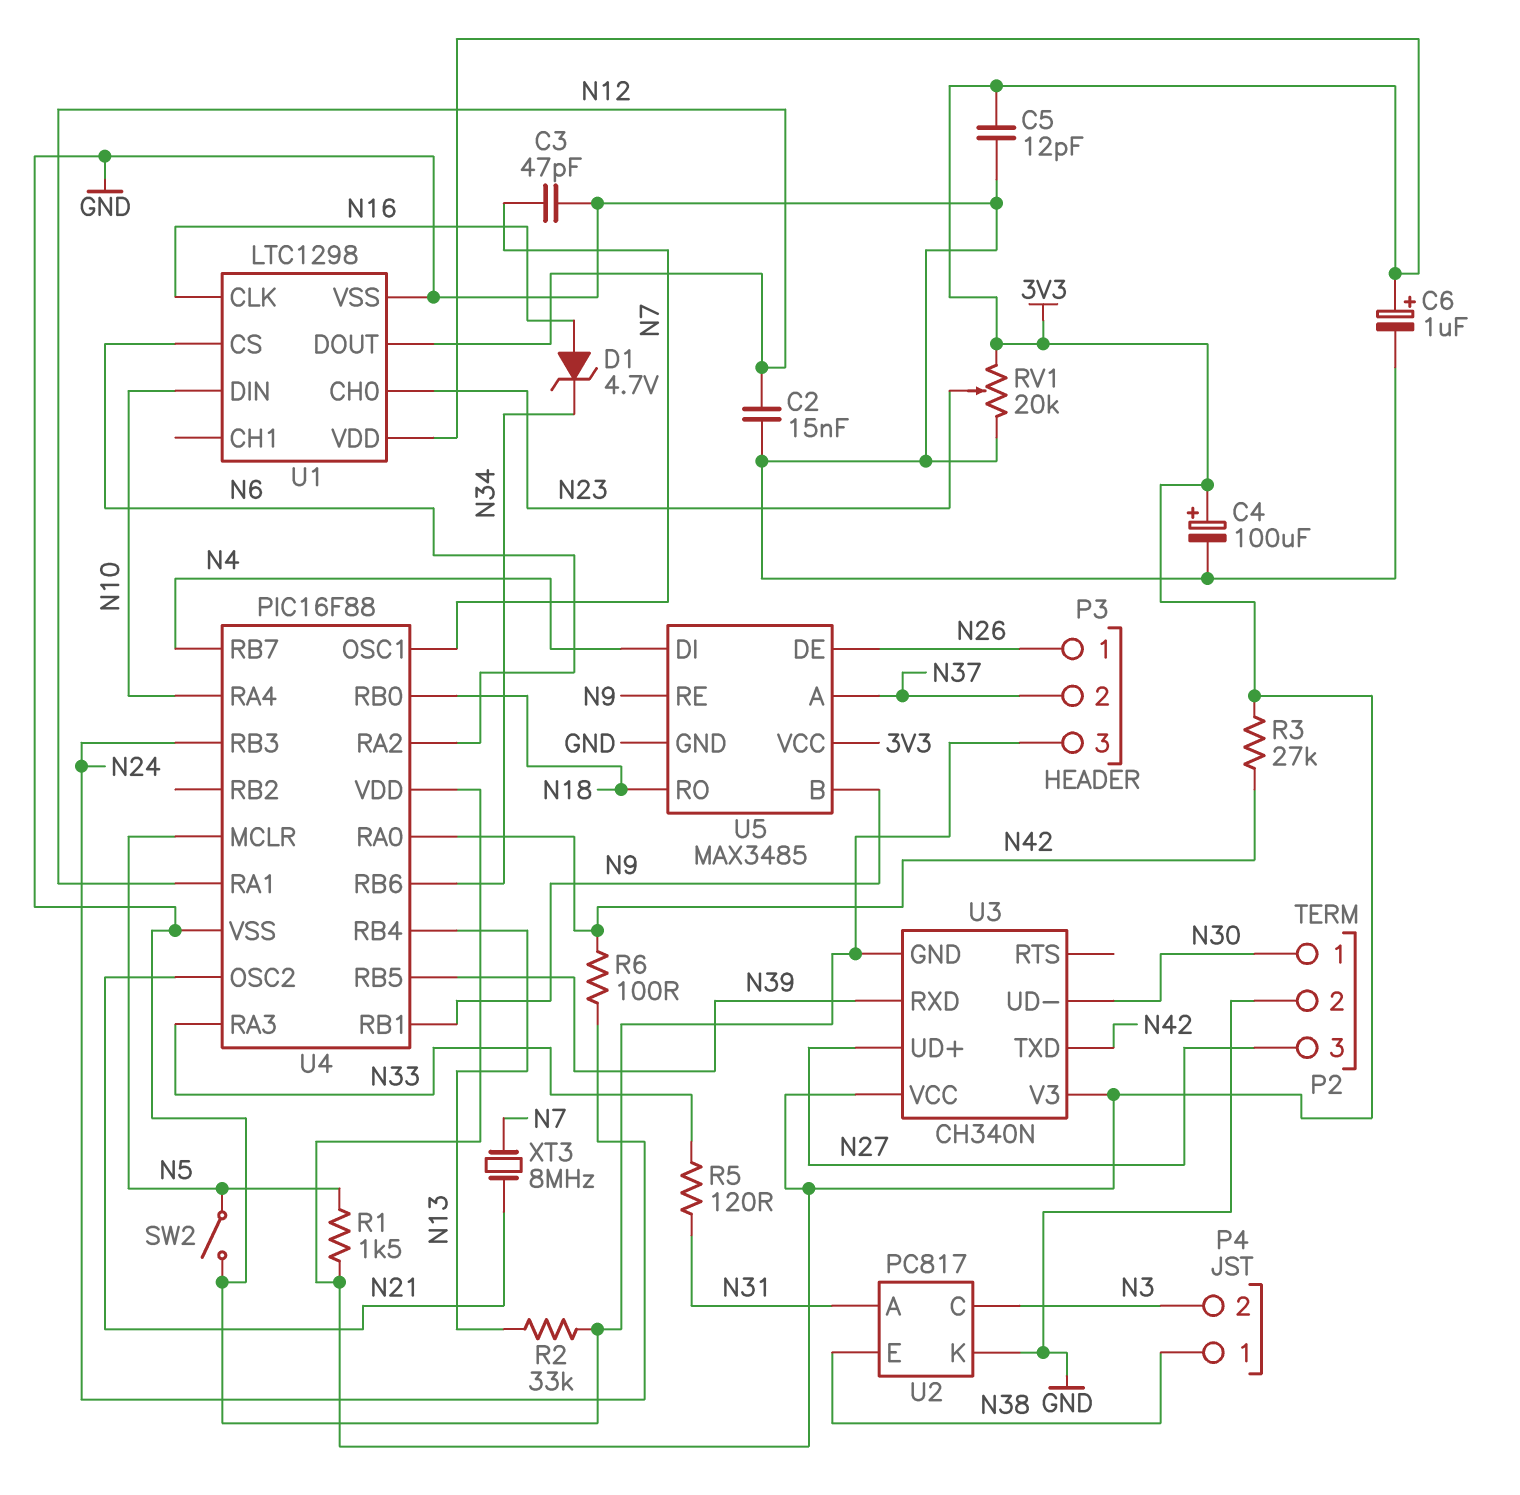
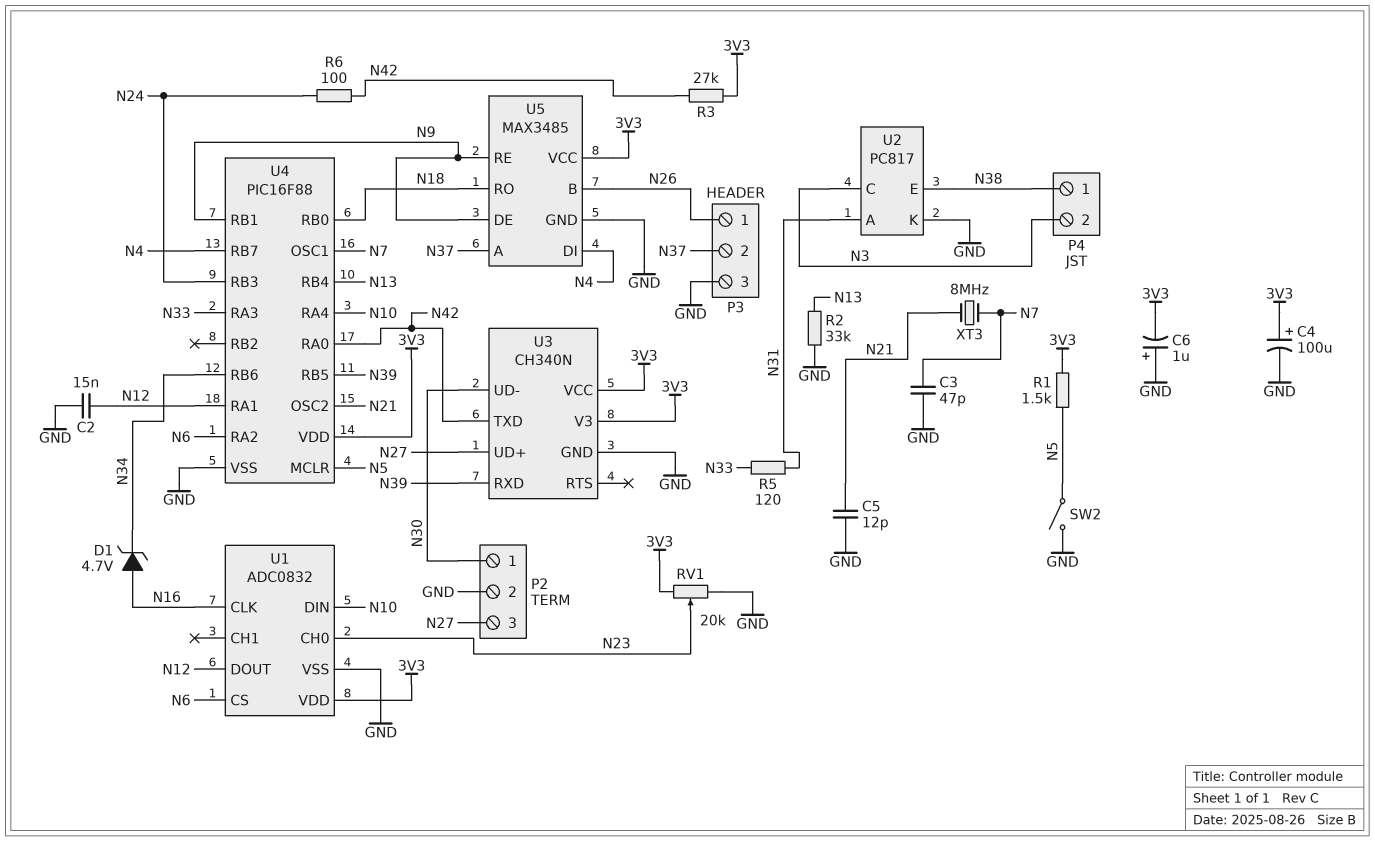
C5: 12pF (3V3, GND) -> 12pF (GND, N21)
C6: 1uF (plus 3V3, minus GND) -> 1uF (plus GND, minus 3V3)
U1: LTC1298 -> ADC0832
U5 pin B: N9 -> N26
U5 pin DE: N26 -> N9

